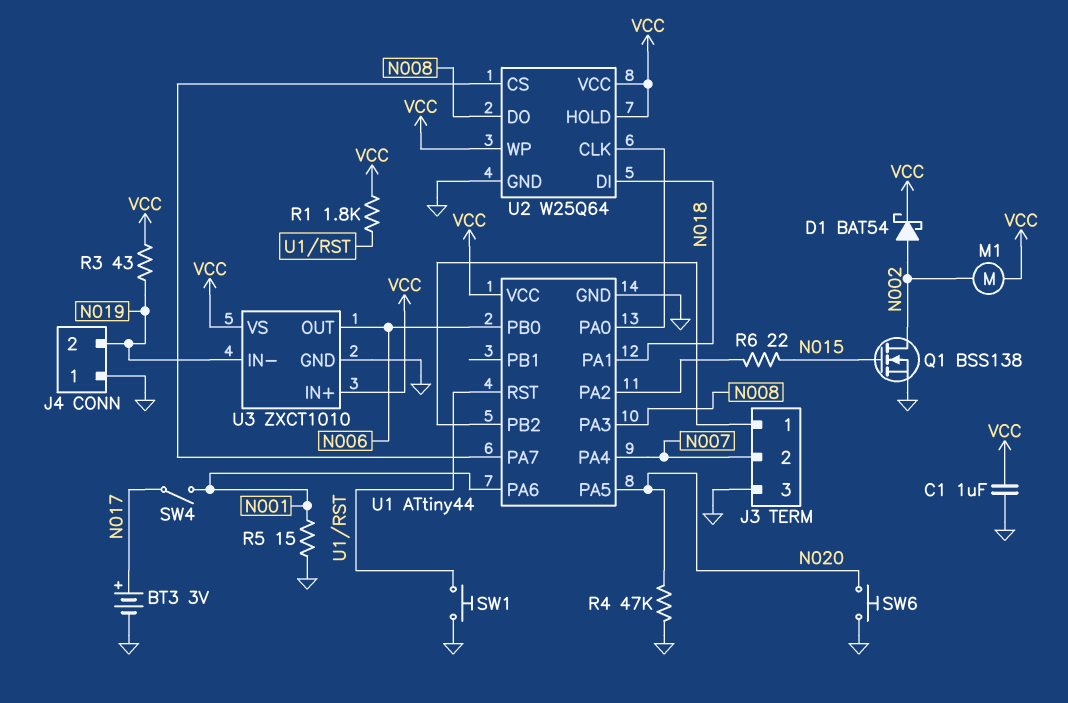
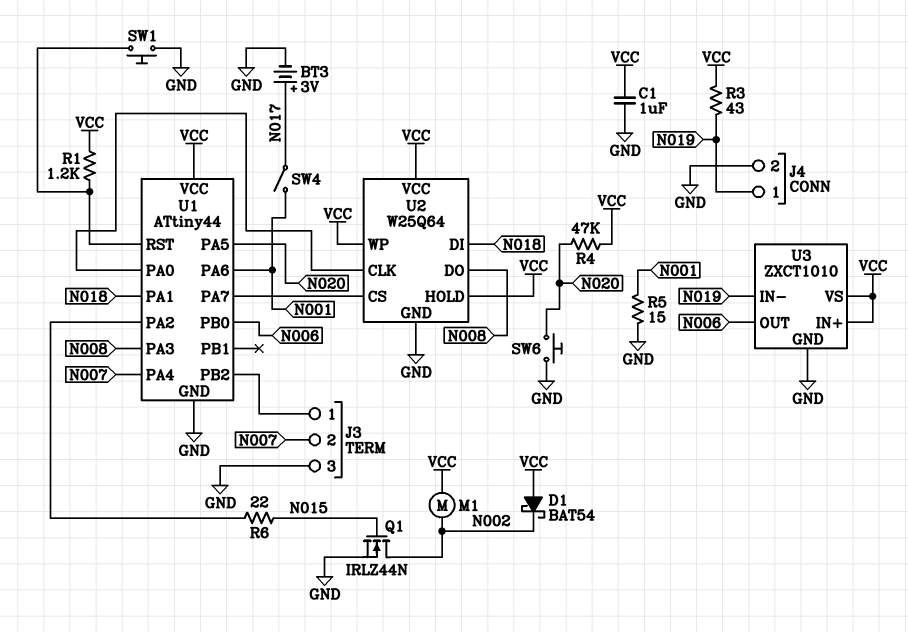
D1: schottky BAT54 (A N002, K VCC) -> schottky BAT54 (A VCC, K N002)
J4 pin 1: GND -> N019
J4 pin 2: N019 -> GND
Q1: NMOS BSS138 (G N015, D N002, S GND) -> NMOS IRLZ44N (G N015, D N002, S GND)
R1: 1.8k (U1/RST, VCC) -> 1.2k (U1/RST, VCC)
R4: 47k (GND, N020) -> 47k (N020, VCC)

